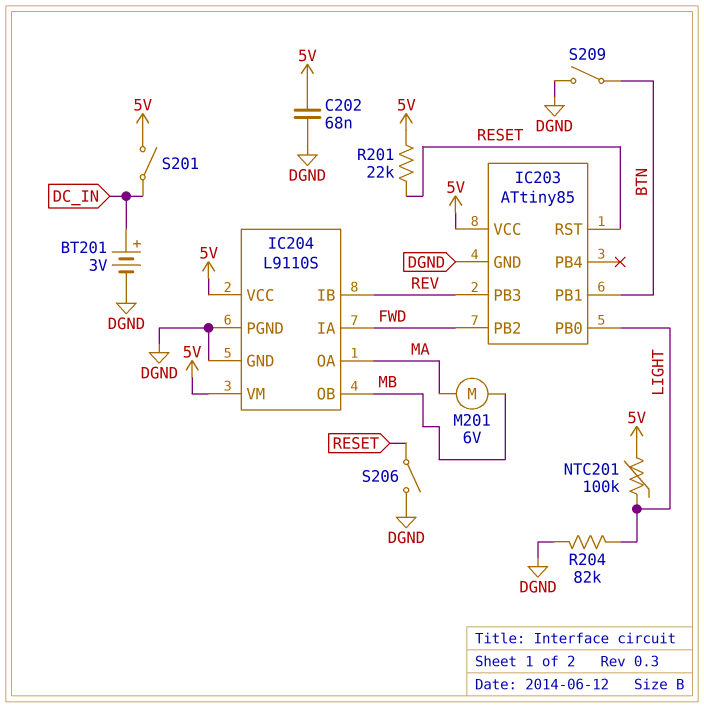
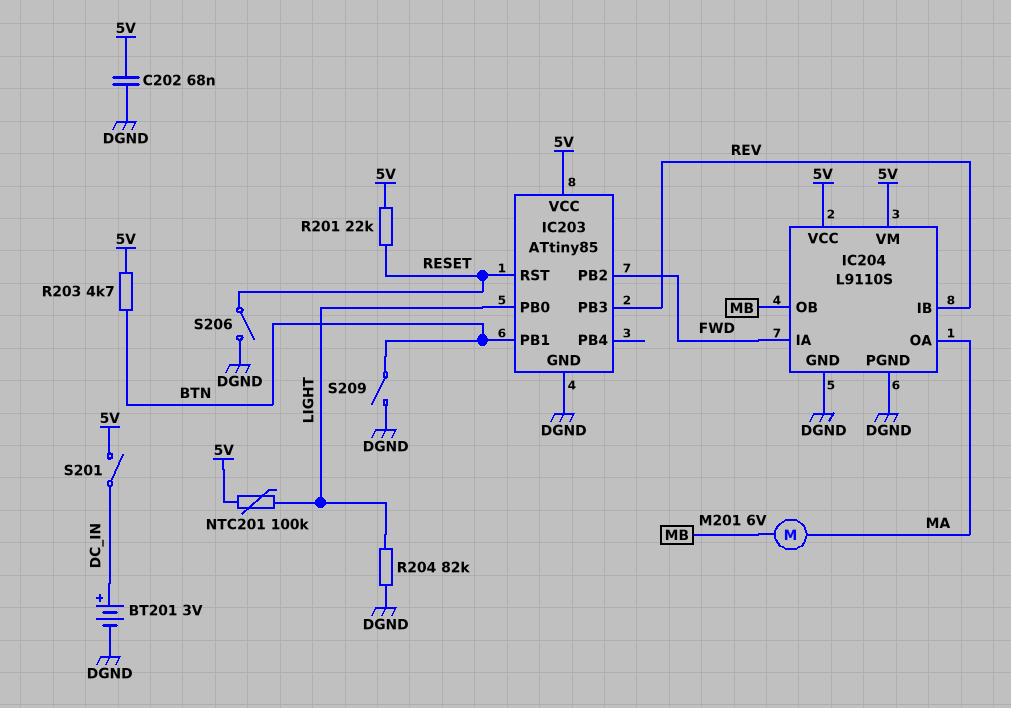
R203: none -> 4.7k (5V, BTN)

